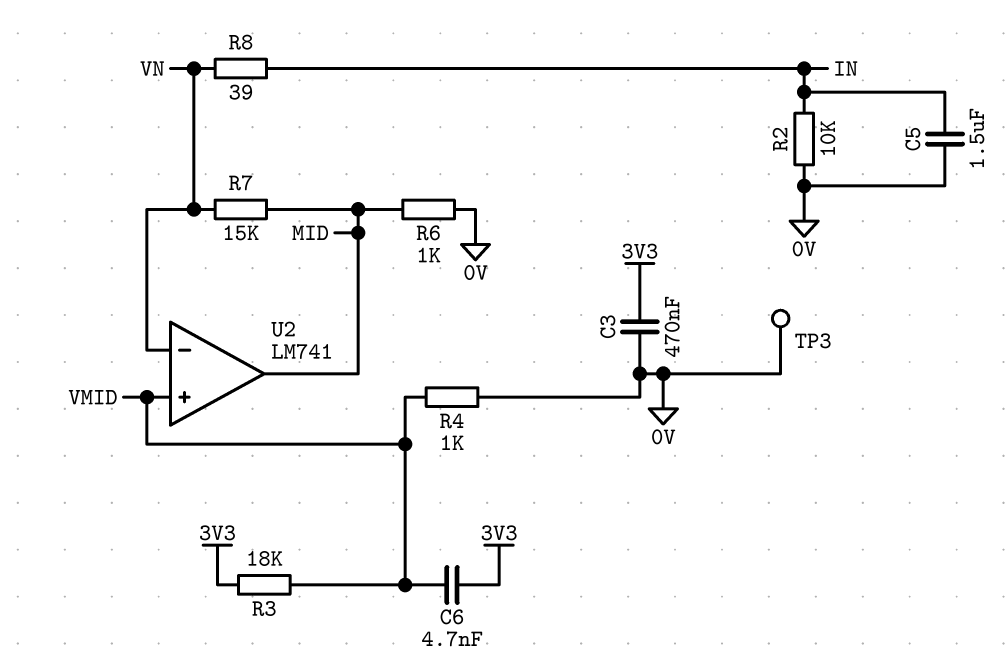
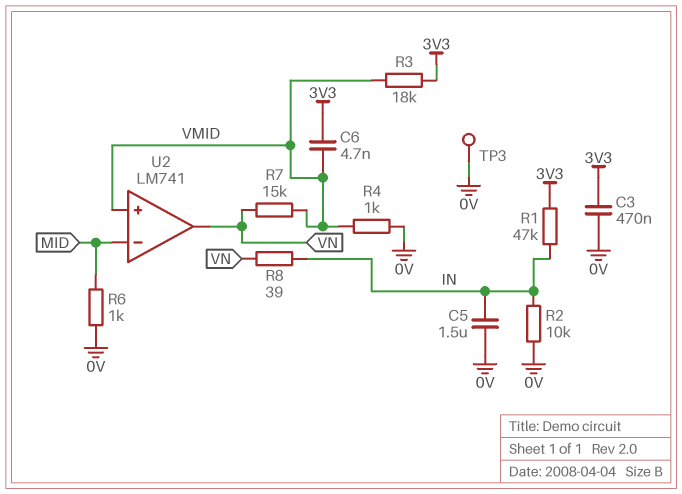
R1: none -> 47k (3V3, IN)
R7: 15k (MID, VN) -> 15k (VMID, VN)
U2 pin in-: VN -> MID
U2 pin out: MID -> VN

